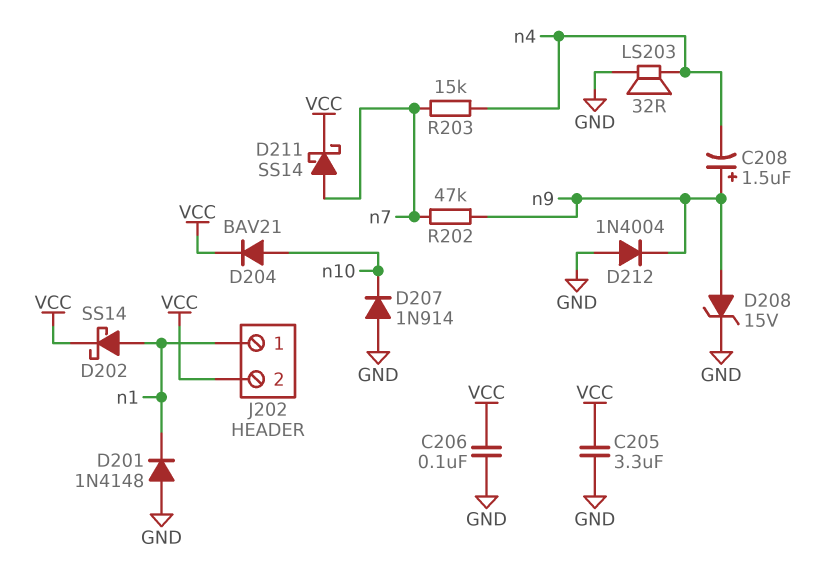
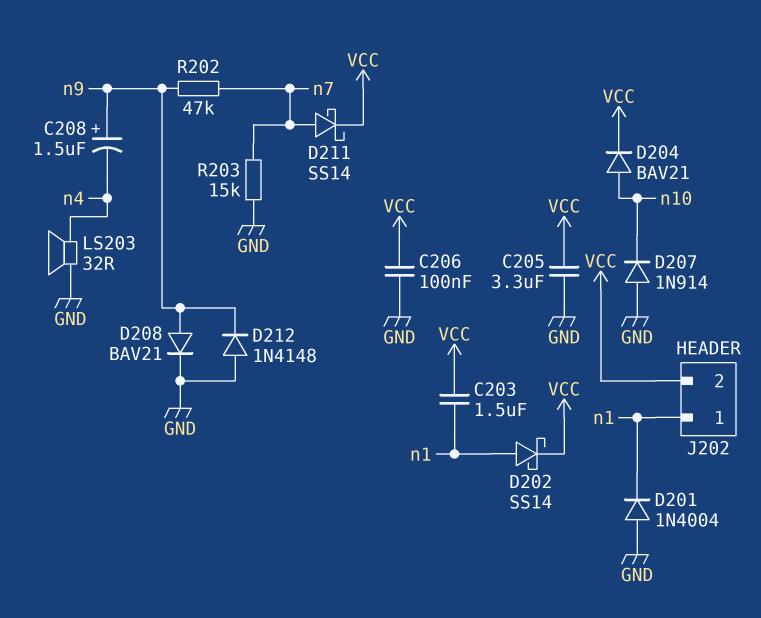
C203: none -> 1.5uF (VCC, n1)
D201: diode 1N4148 (A GND, K n1) -> diode 1N4004 (A GND, K n1)
D208: zener 15V (A n9, K GND) -> diode BAV21 (A n9, K GND)
D212: diode 1N4004 (A GND, K n9) -> diode 1N4148 (A GND, K n9)
R203: 15k (n4, n7) -> 15k (GND, n7)

